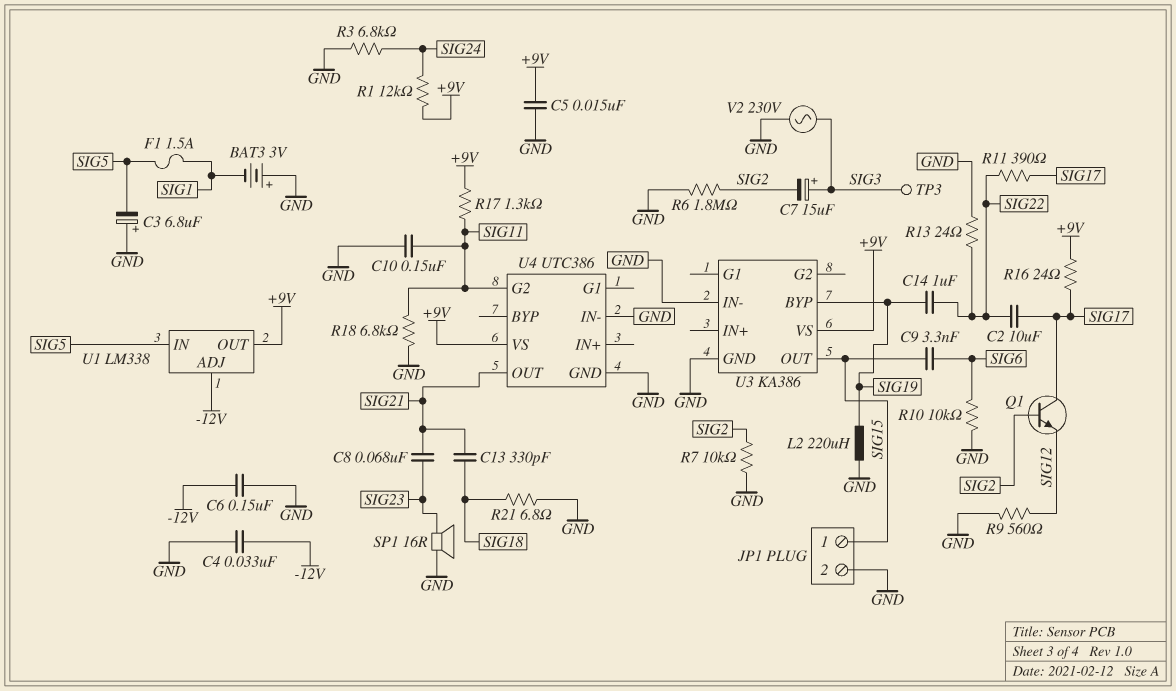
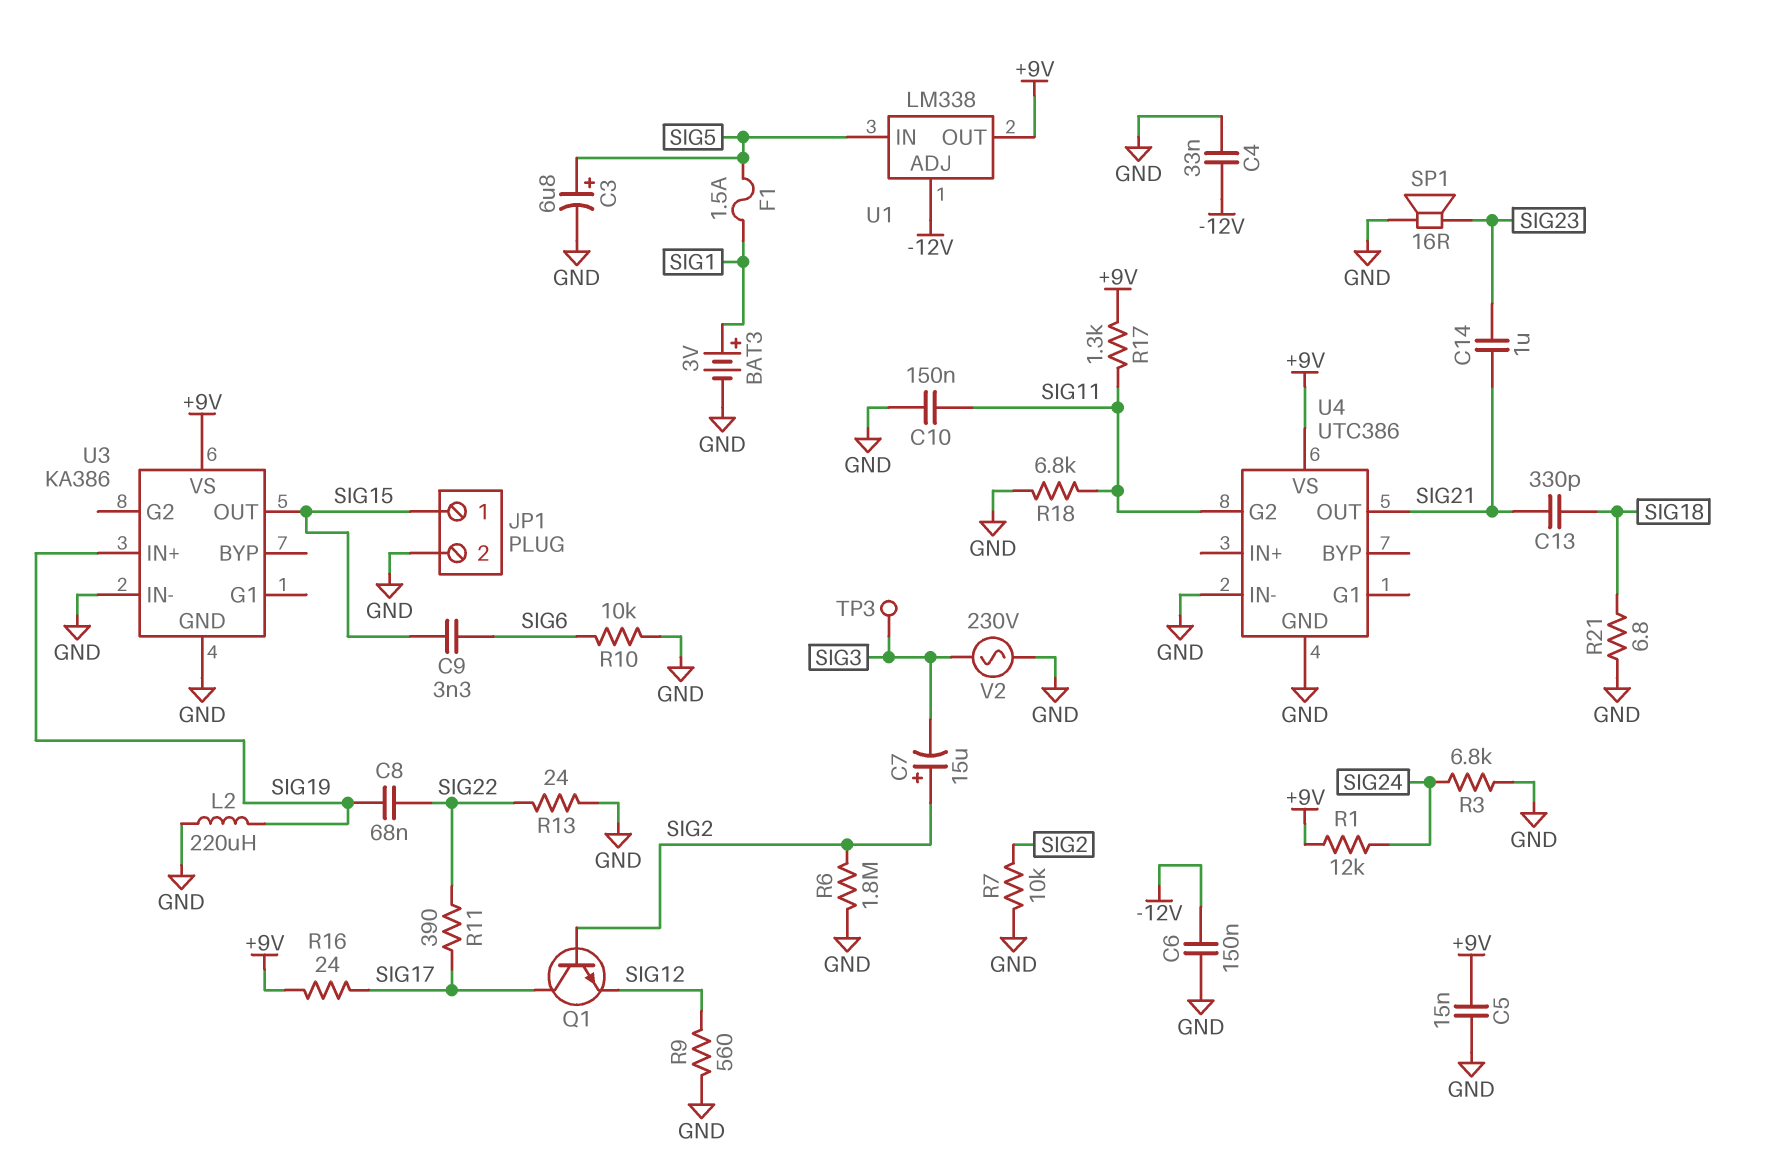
BAT3: 3V (plus GND, minus SIG1) -> 3V (plus SIG1, minus GND)
C2: 10uF (SIG17, SIG22) -> none
C3: 6.8uF (plus GND, minus SIG5) -> 6.8uF (plus SIG5, minus GND)
C7: 15uF (plus SIG3, minus SIG2) -> 15uF (plus SIG2, minus SIG3)
C8: 68nF (SIG21, SIG23) -> 68nF (SIG19, SIG22)
C14: 1uF (SIG19, SIG22) -> 1uF (SIG21, SIG23)
U3 pin BYP: SIG19 -> none
U3 pin IN+: none -> SIG19

